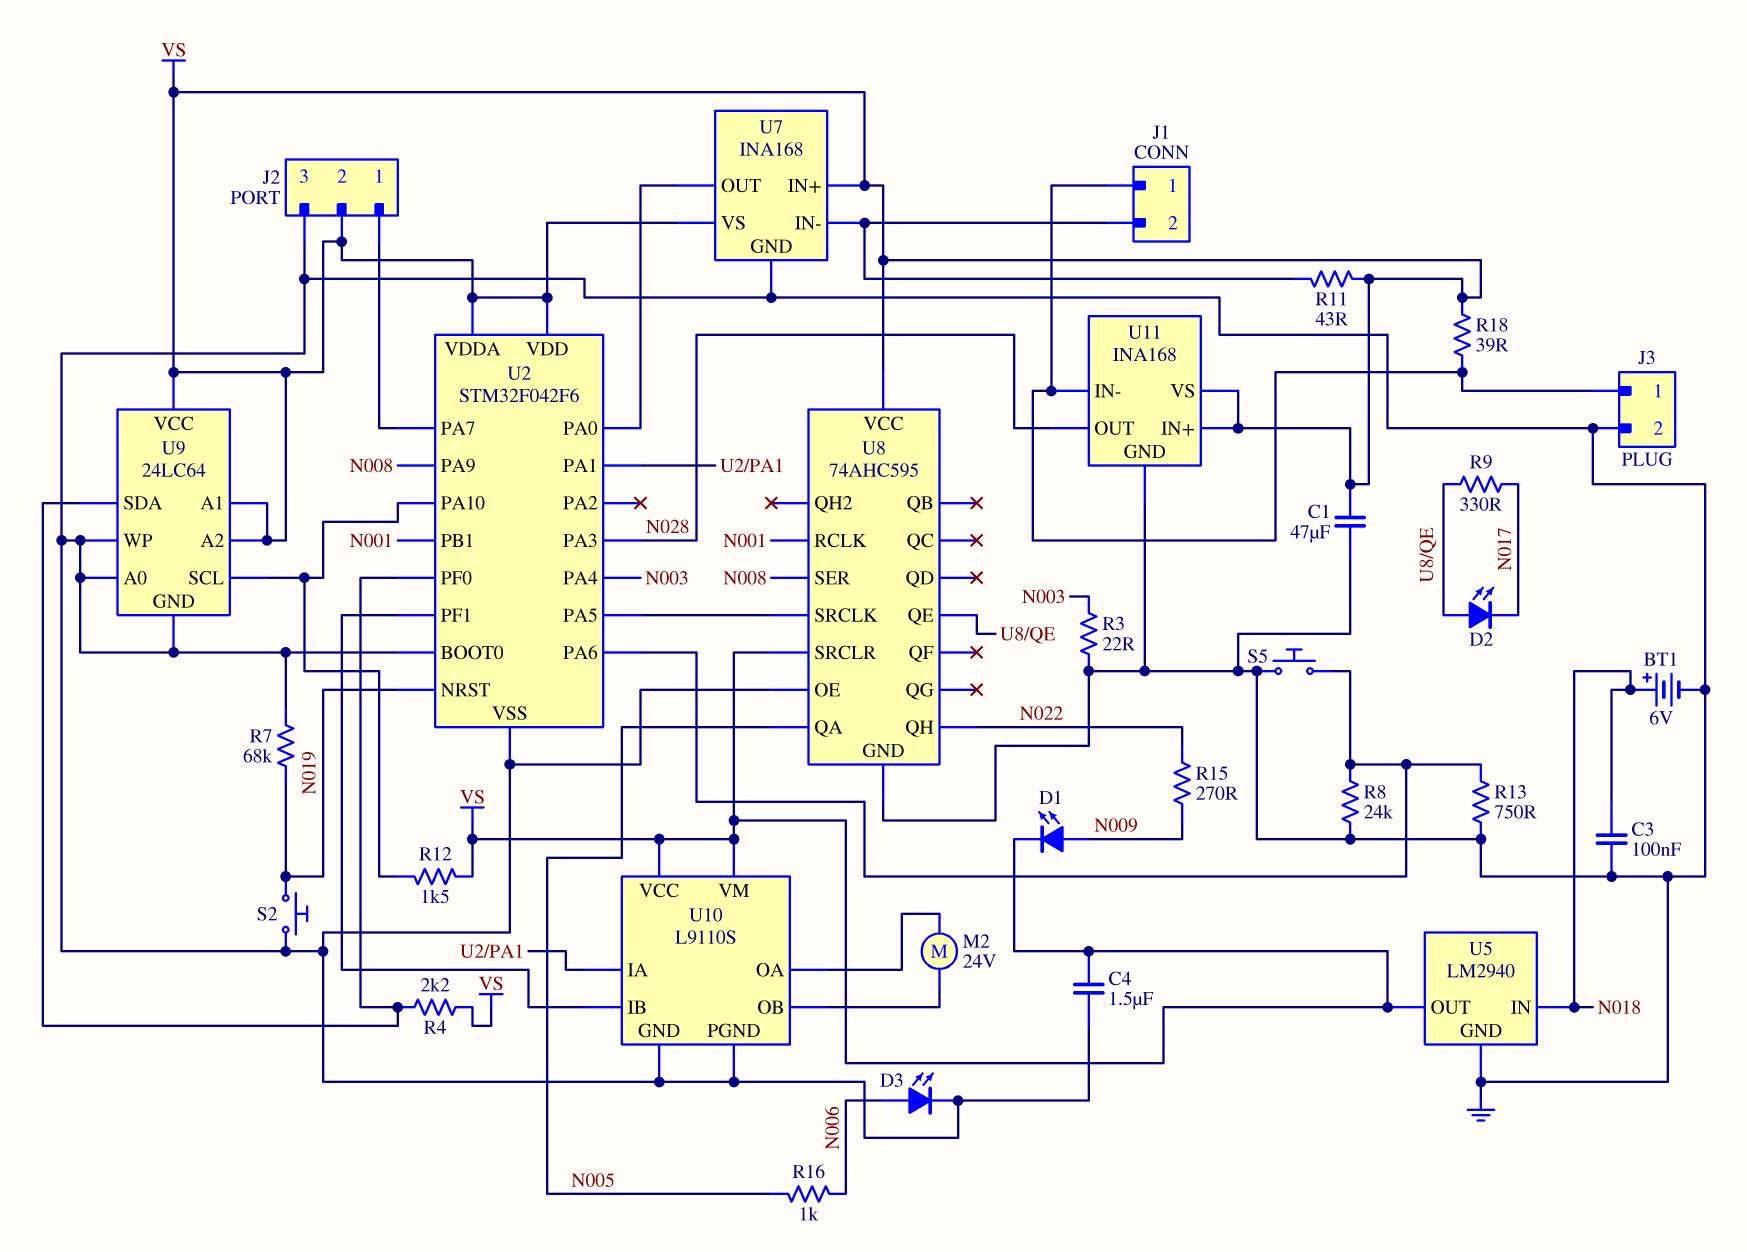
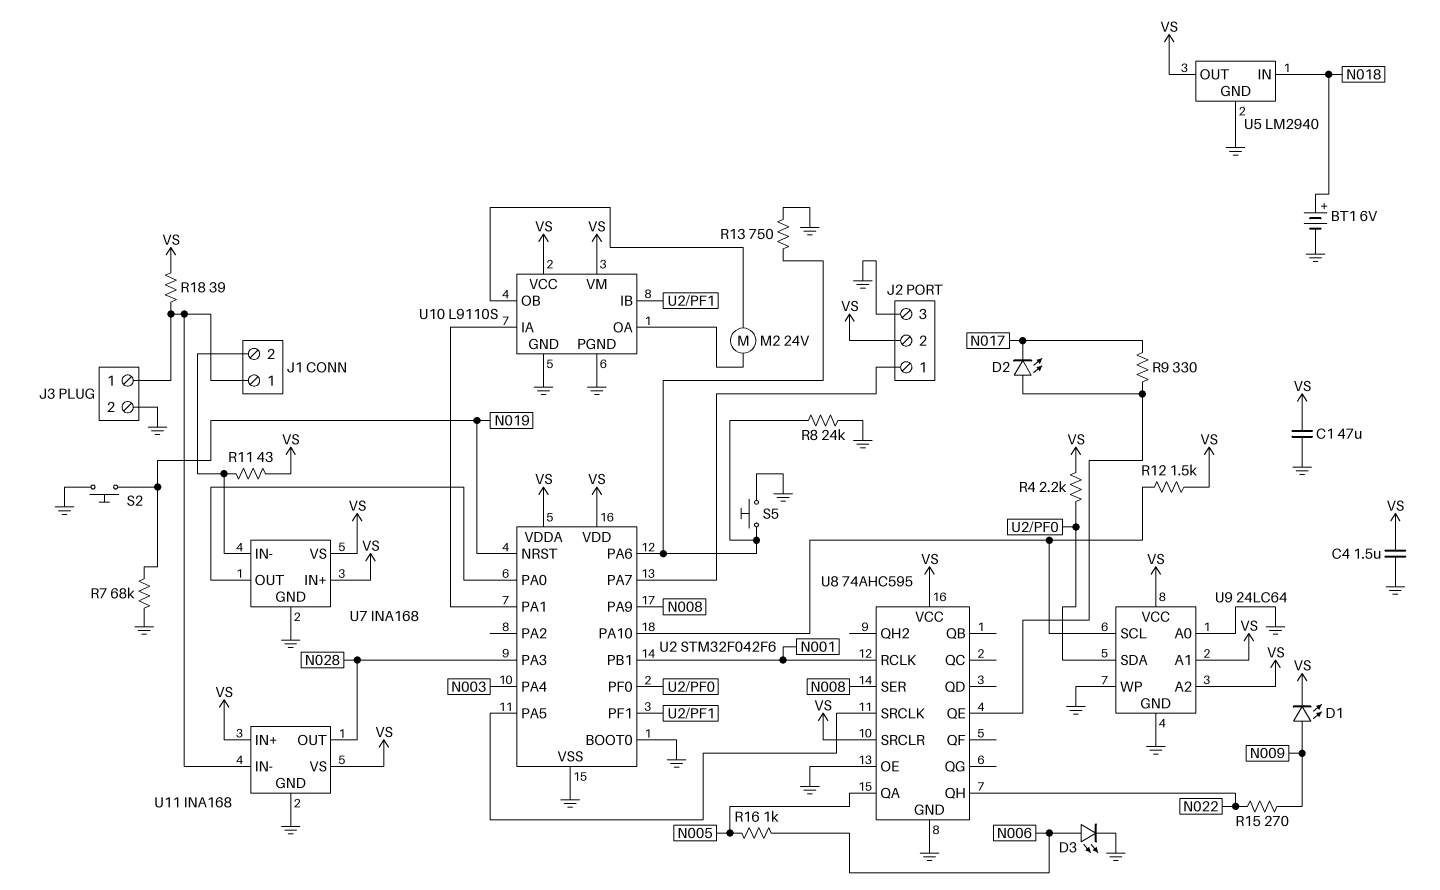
C3: 100nF (GND, N018) -> none
R3: 22 (GND, N003) -> none

